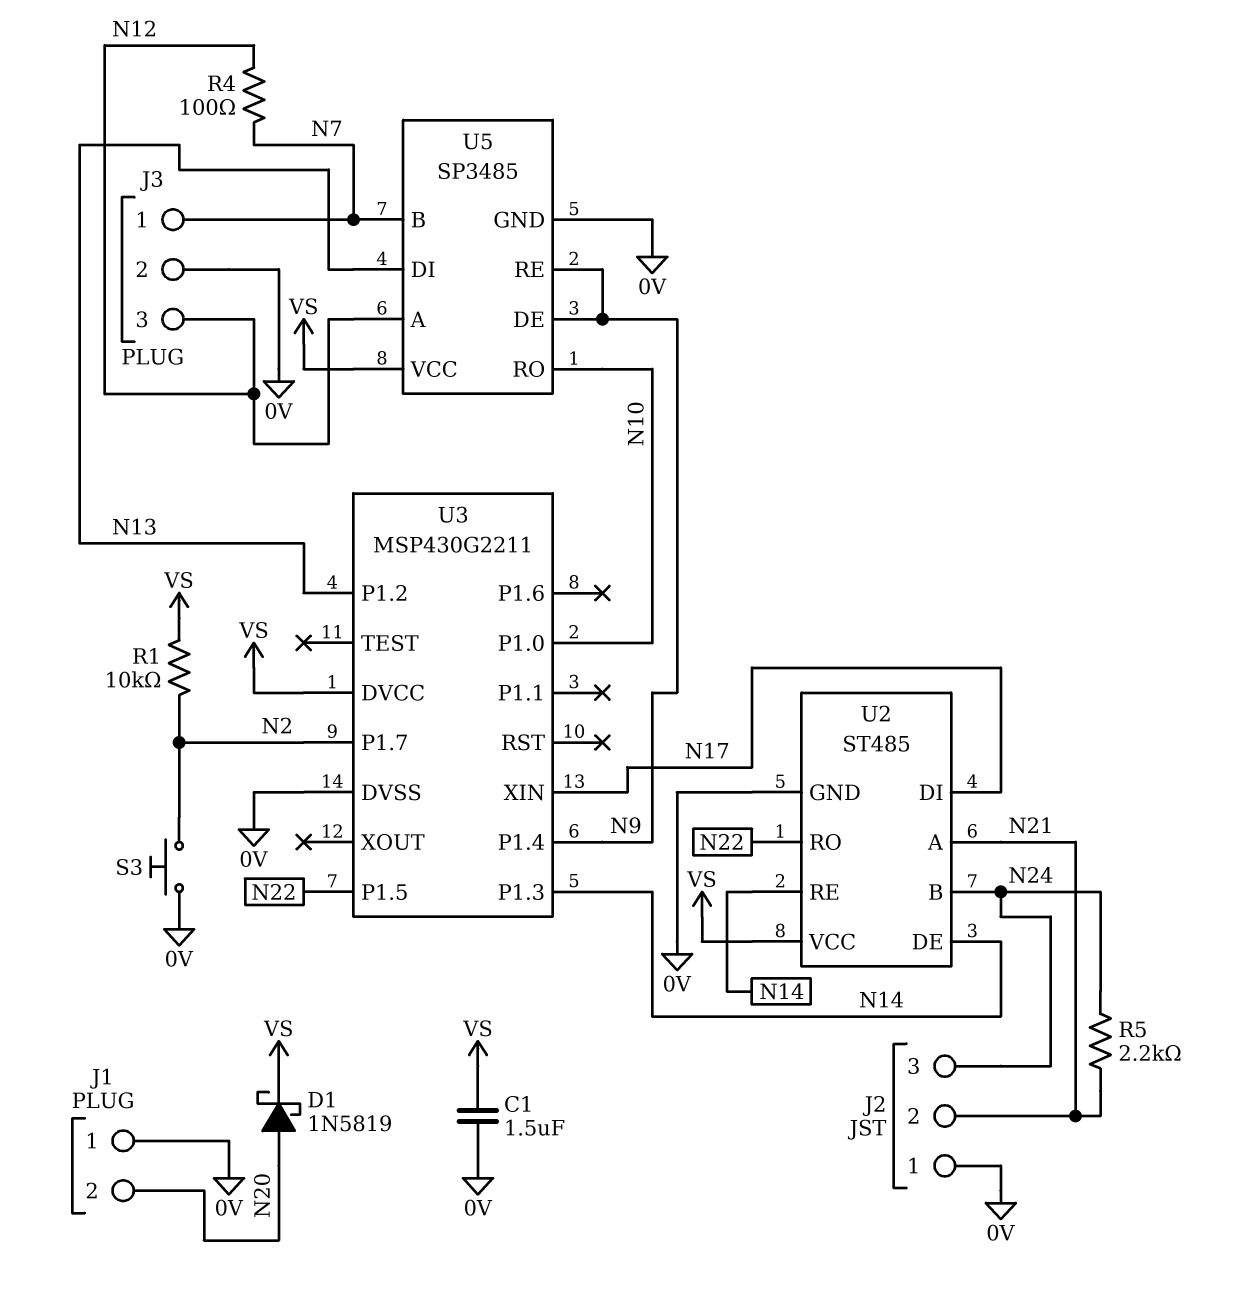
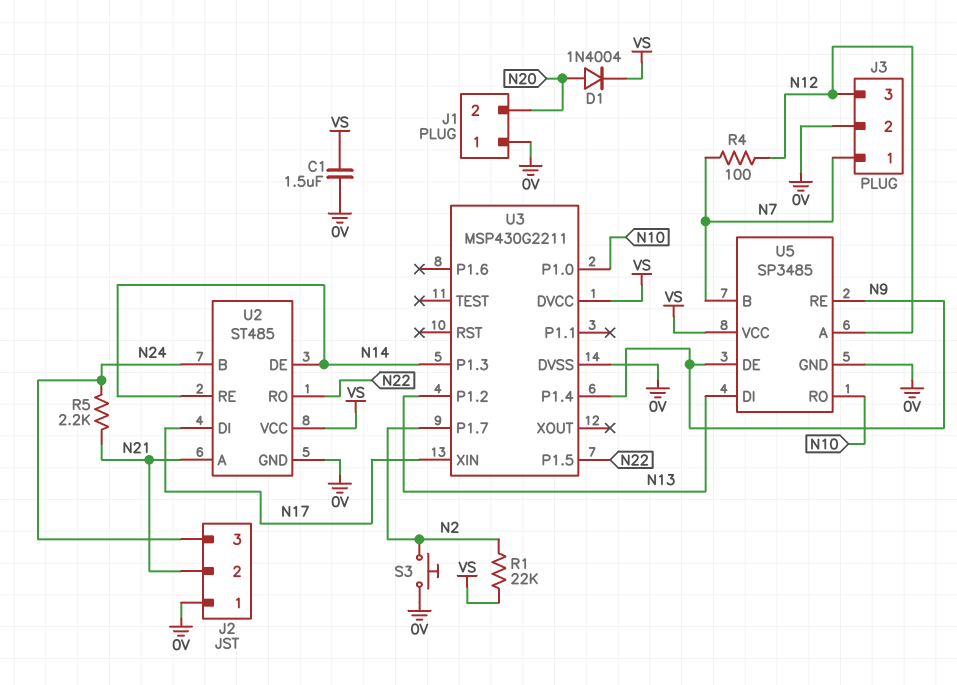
D1: schottky 1N5819 (A N20, K VS) -> diode 1N4004 (A N20, K VS)
R1: 10k (N2, VS) -> 22k (N2, VS)

